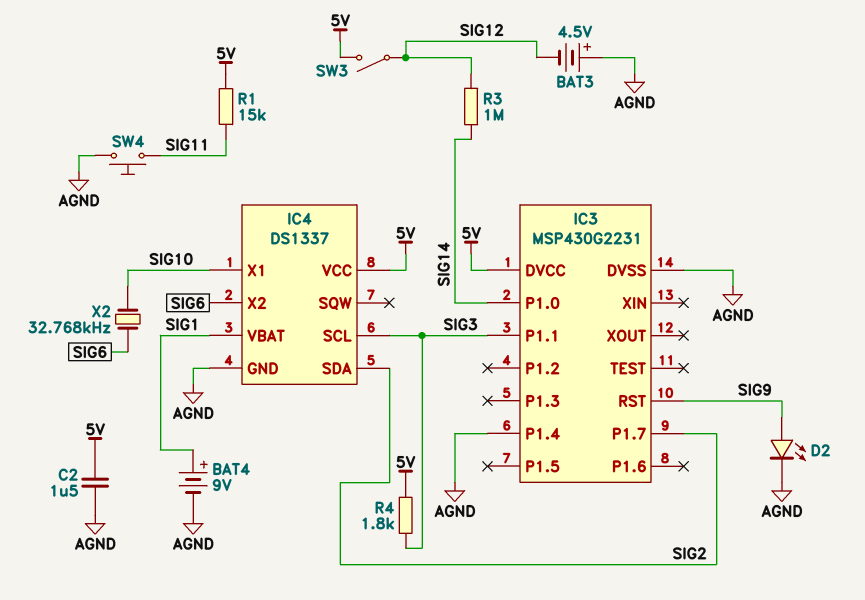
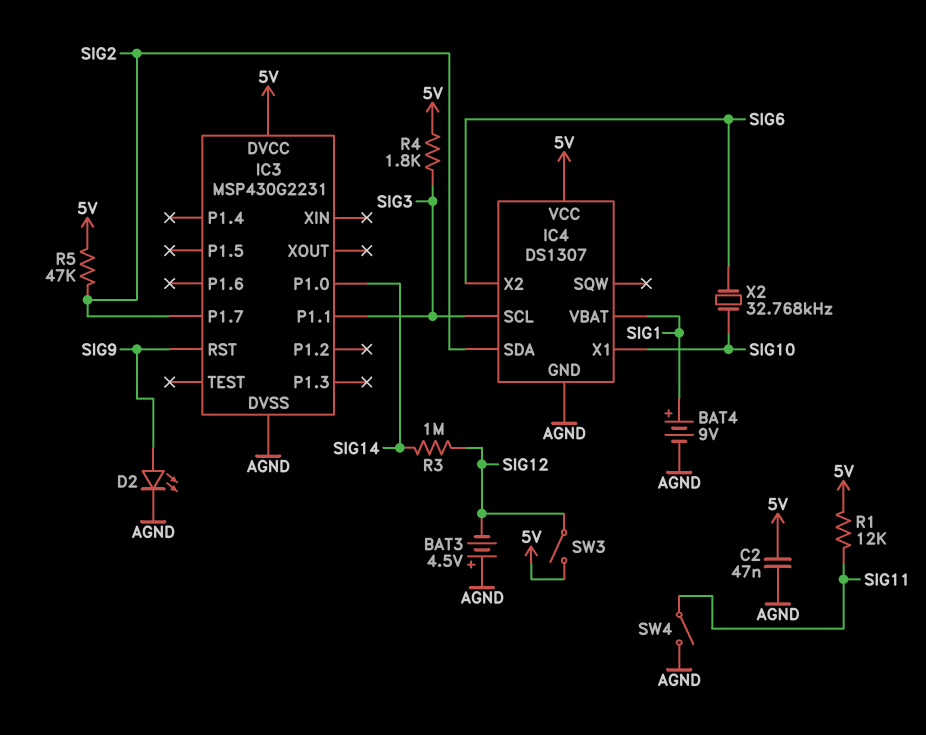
C2: 1.5uF (5V, AGND) -> 47nF (5V, AGND)
IC3 pin P1.4: AGND -> none
IC4: DS1337 -> DS1307
R1: 15k (5V, SIG11) -> 12k (5V, SIG11)
R5: none -> 47k (5V, SIG2)
SW4: button (AGND, SIG11) -> switch (AGND, SIG11)

